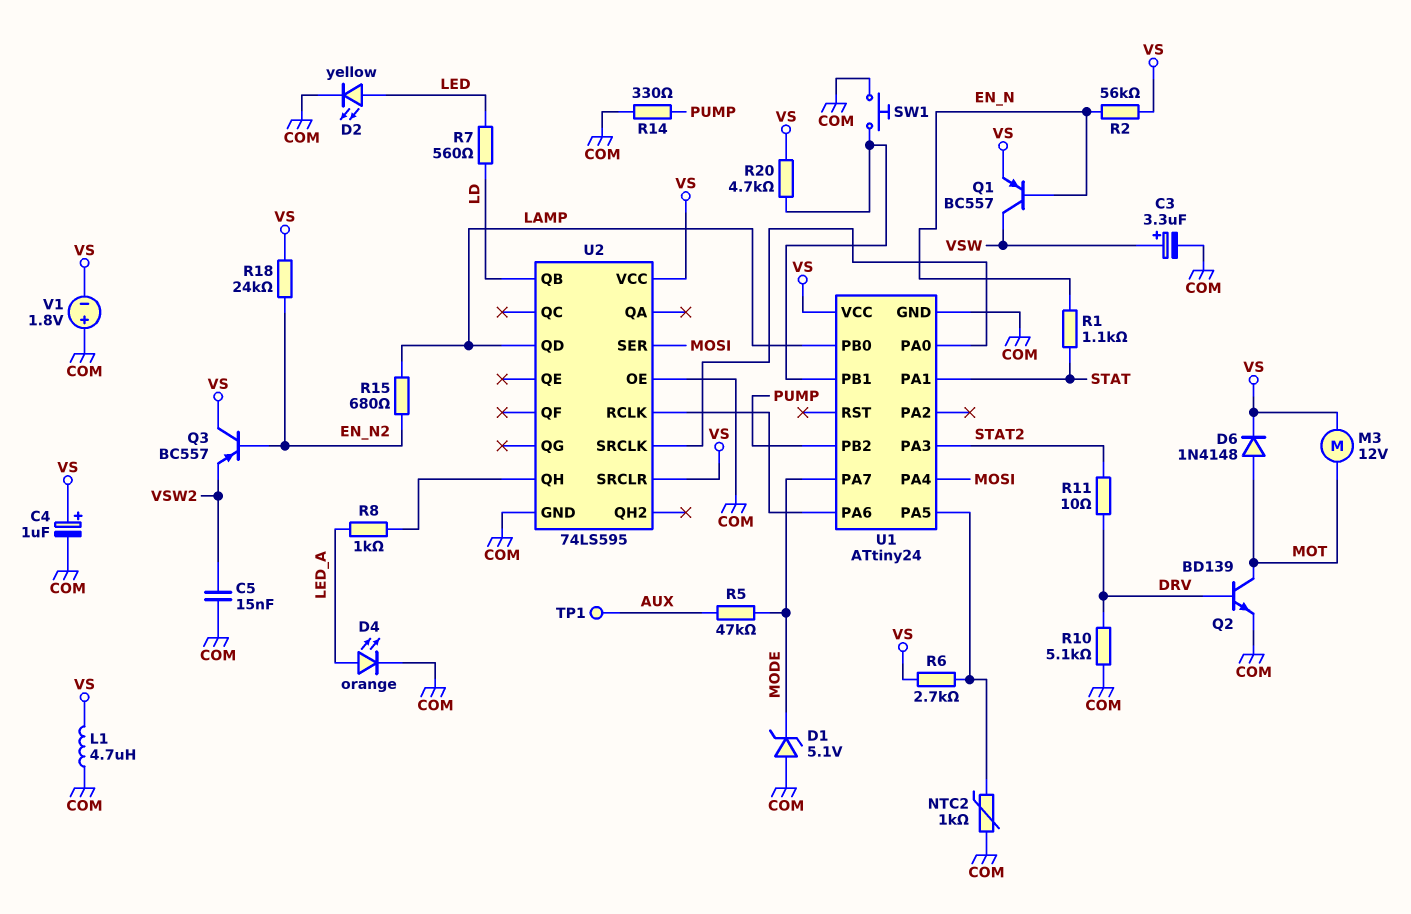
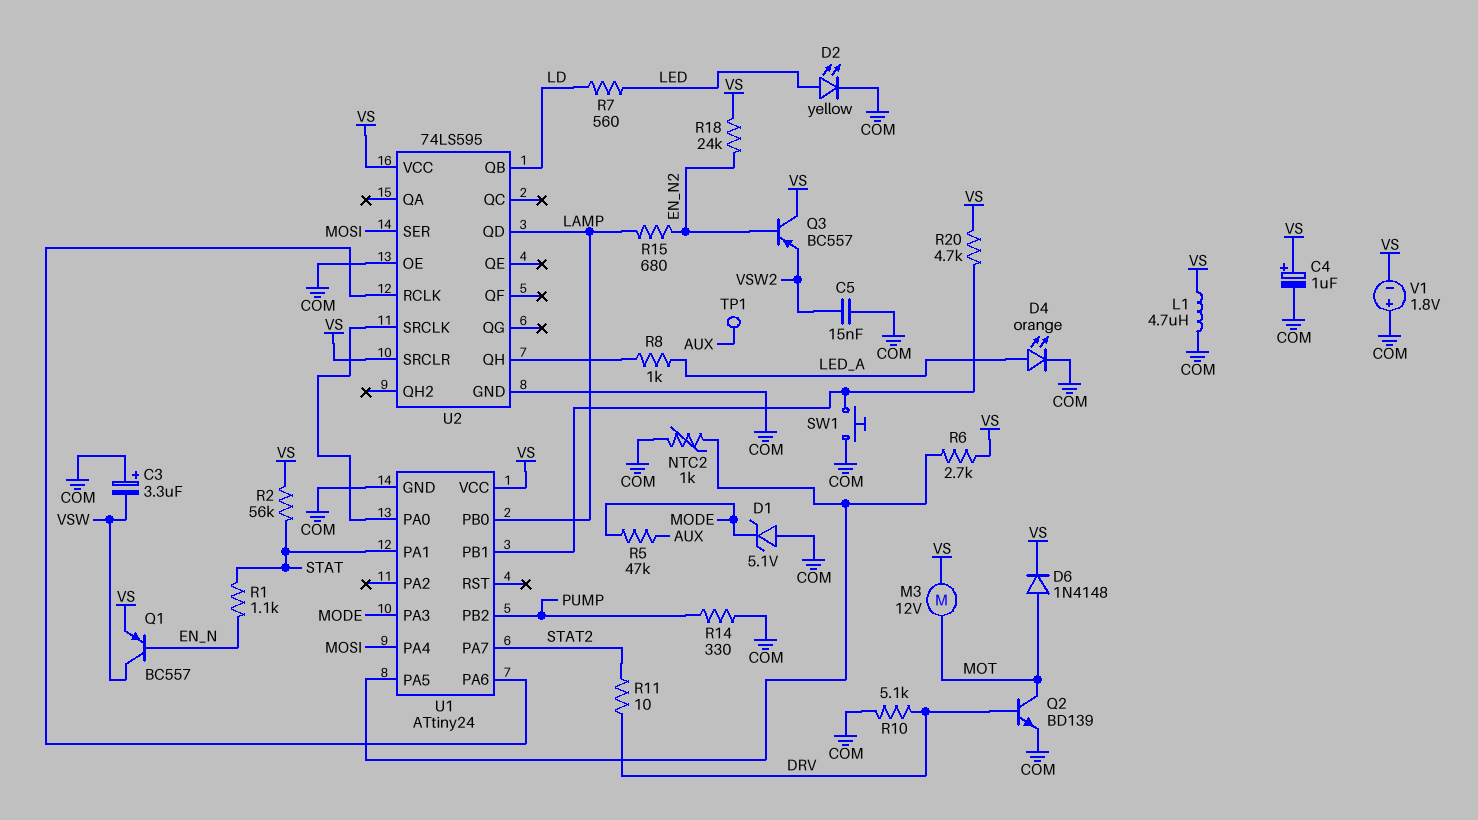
C3: 3.3uF (plus VSW, minus COM) -> 3.3uF (plus COM, minus VSW)
R2: 56k (EN_N, VS) -> 56k (STAT, VS)
U1 pin PA3: STAT2 -> MODE
U1 pin PA7: MODE -> STAT2

